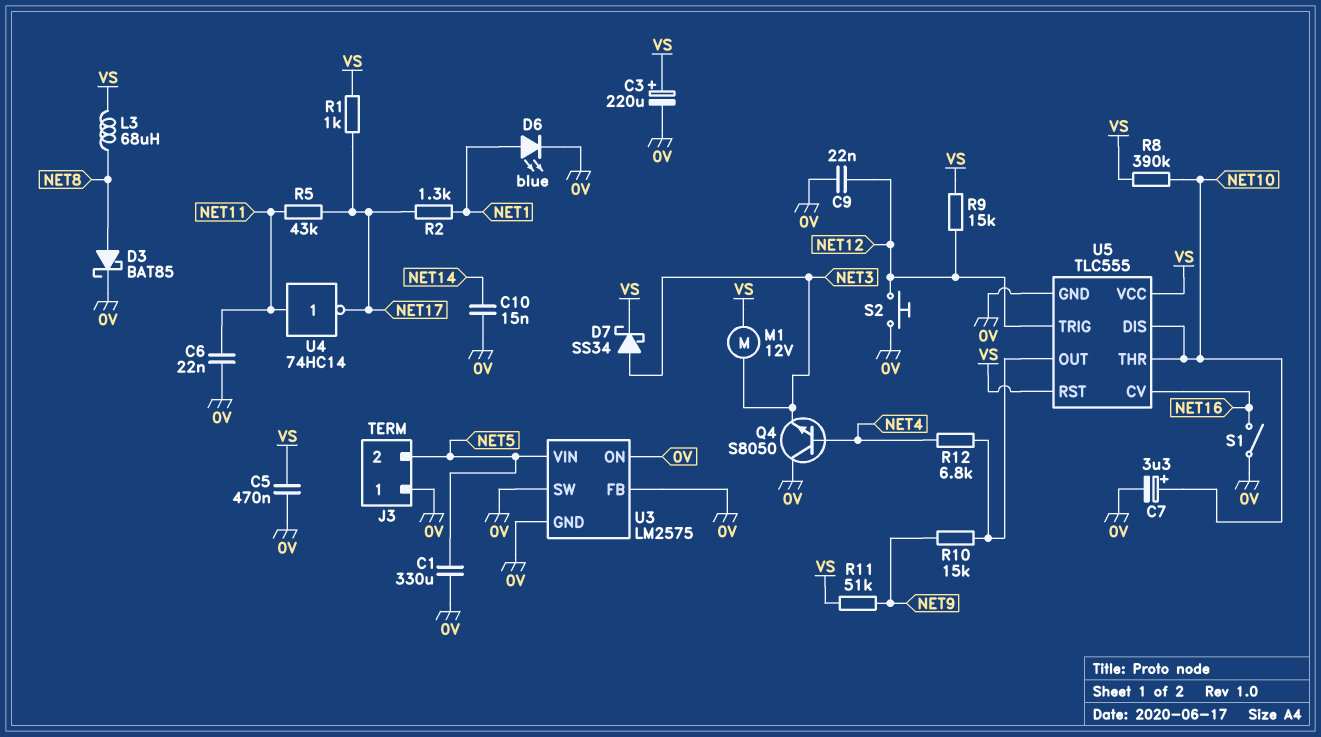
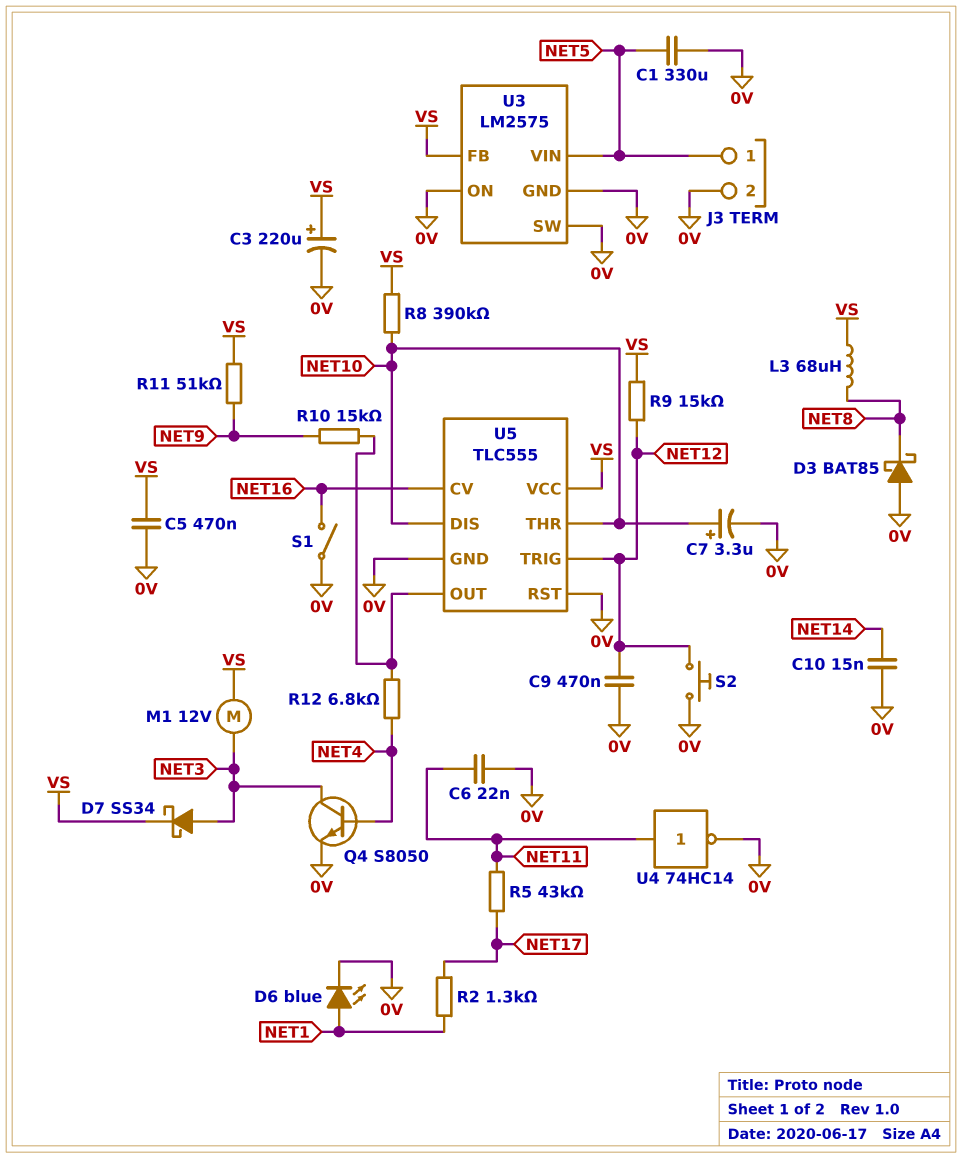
C9: 22nF (0V, NET12) -> 470nF (0V, NET12)
D3: schottky BAT85 (A NET8, K 0V) -> schottky BAT85 (A 0V, K NET8)
J3 pin 1: 0V -> NET5
J3 pin 2: NET5 -> 0V
Q4: NPN S8050 (B NET4, C 0V, E NET3) -> NPN S8050 (B NET4, C NET3, E 0V)
R1: 1k (NET17, VS) -> none
U3 pin FB: 0V -> VS
U4: NOT 74HC14 (in NET11, out NET17) -> NOT 74HC14 (in NET11, out 0V)
U5 pin RST: VS -> 0V

